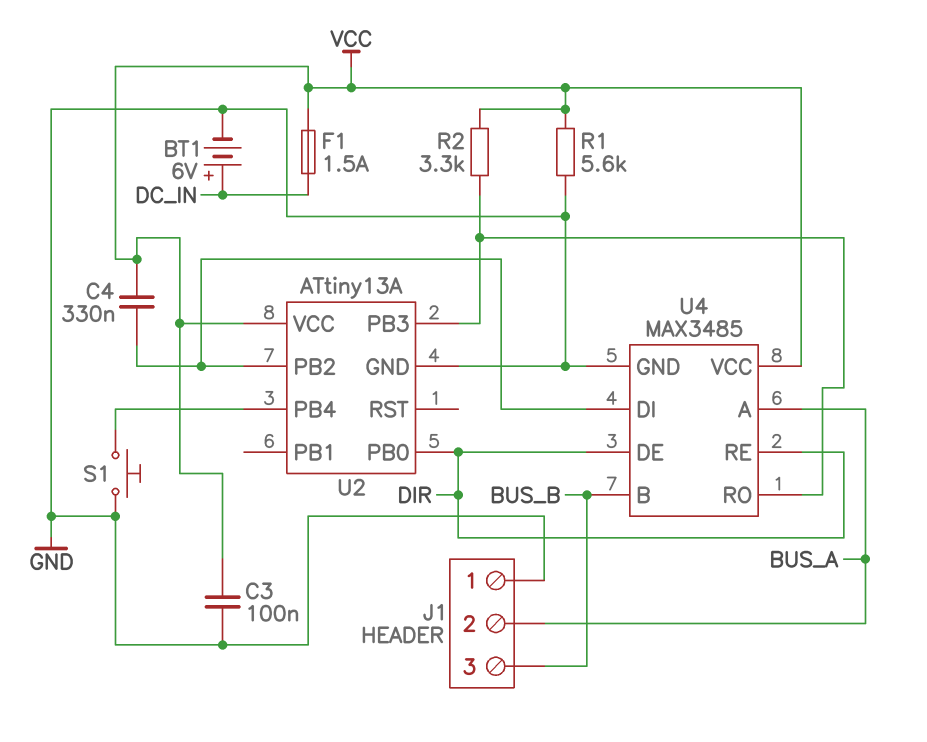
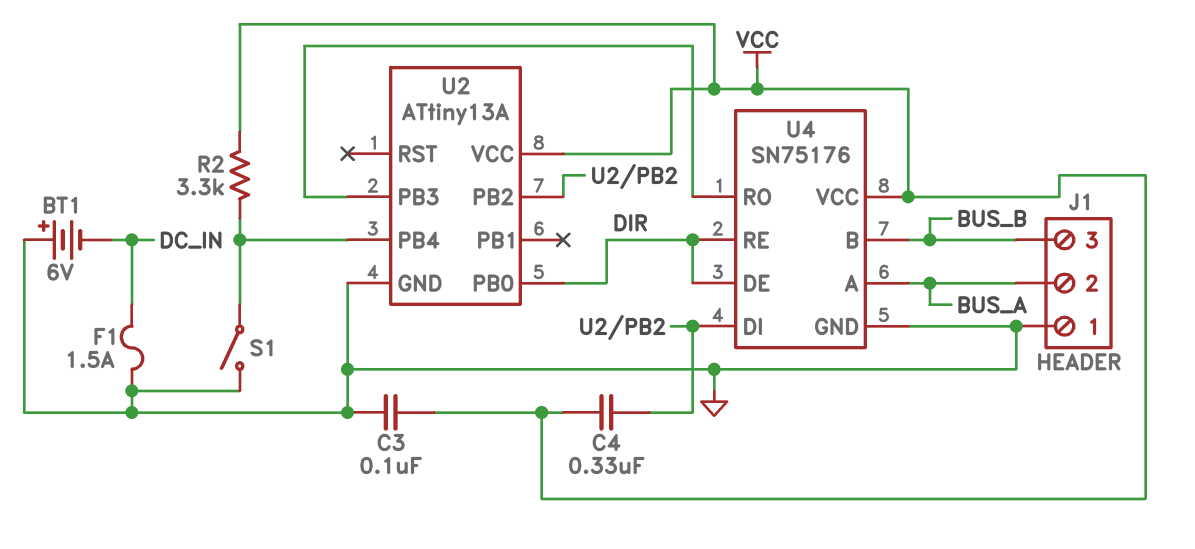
BT1: 6V (plus DC_IN, minus GND) -> 6V (plus GND, minus DC_IN)
F1: 1.5A (DC_IN, VCC) -> 1.5A (DC_IN, GND)
R1: 5.6k (GND, VCC) -> none
R2: 3.3k (U2/PB3, VCC) -> 3.3k (U2/PB4, VCC)
S1: button (GND, U2/PB4) -> switch (GND, U2/PB4)
U4: MAX3485 -> SN75176

